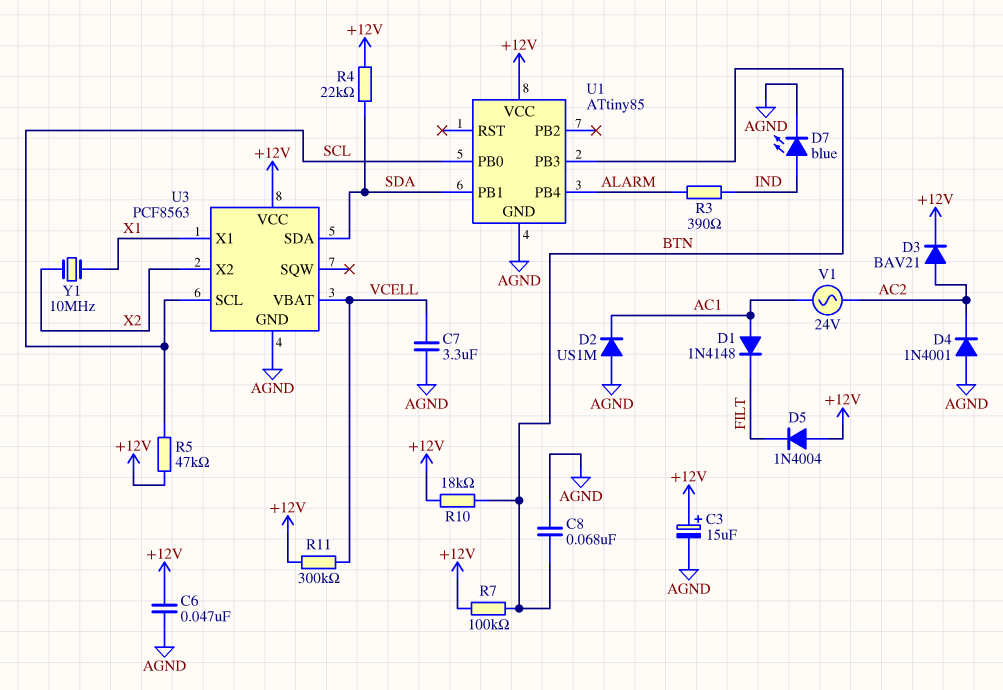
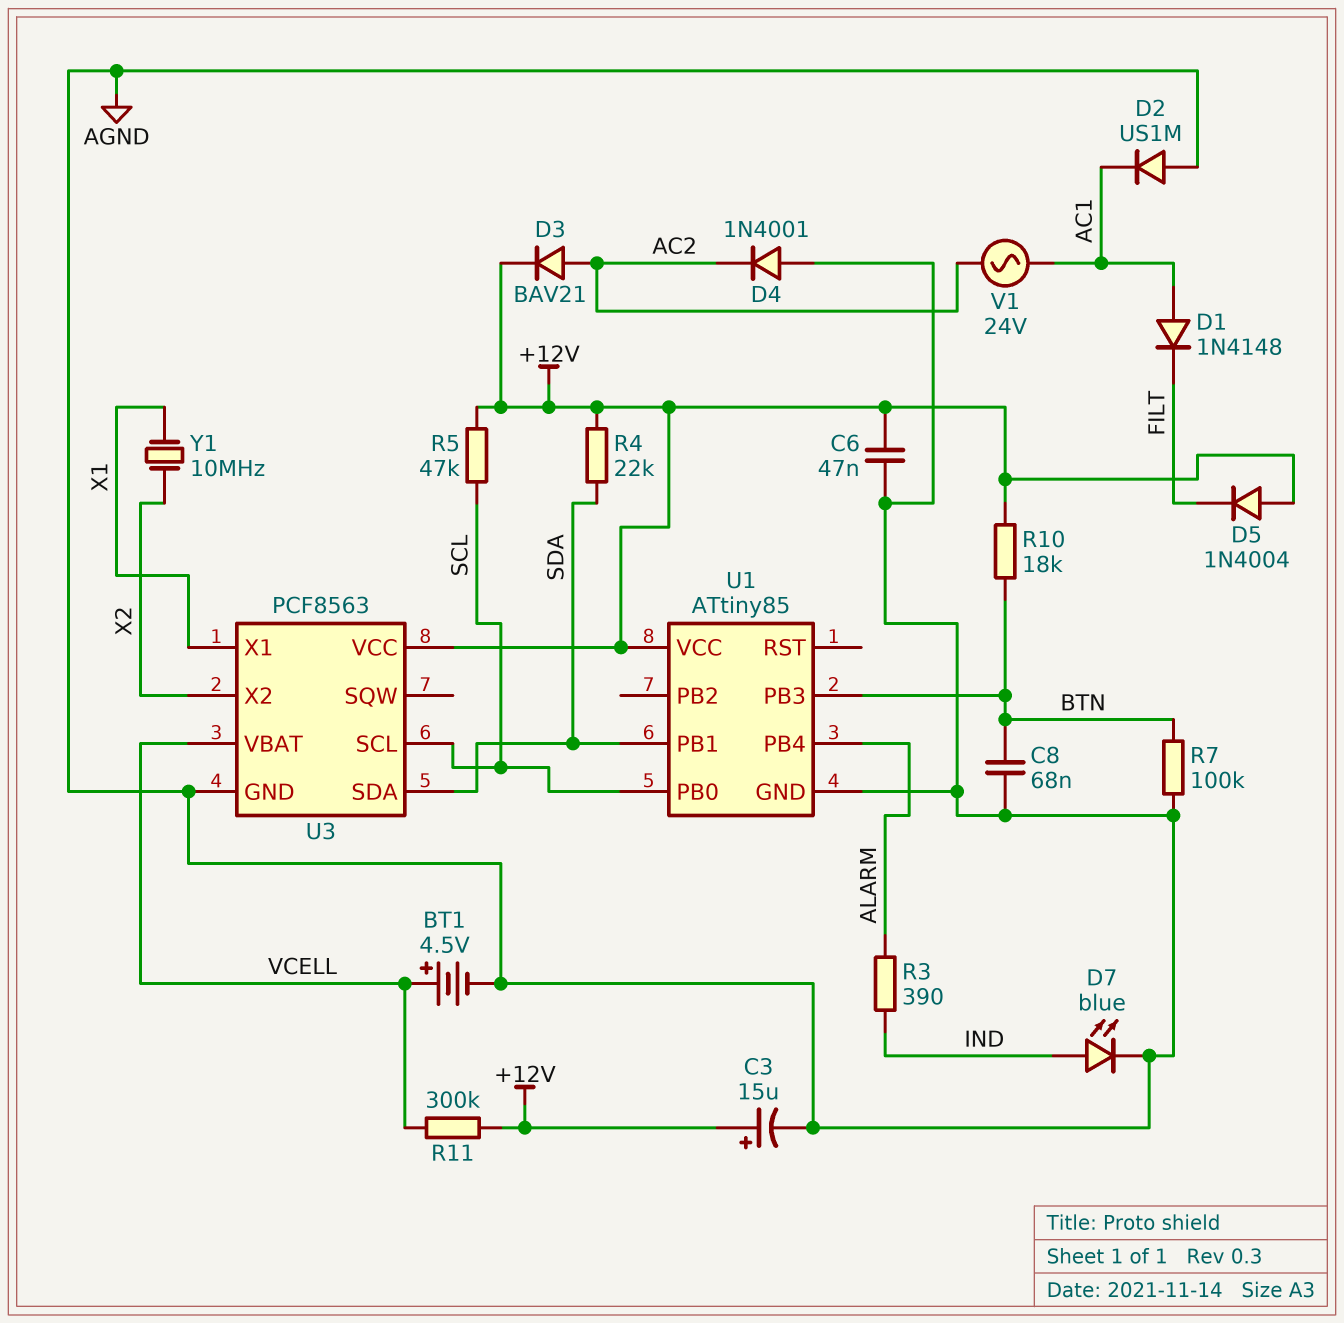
BT1: none -> 4.5V (plus VCELL, minus AGND)
C7: 3.3uF (AGND, VCELL) -> none
R7: 100k (+12V, BTN) -> 100k (AGND, BTN)

